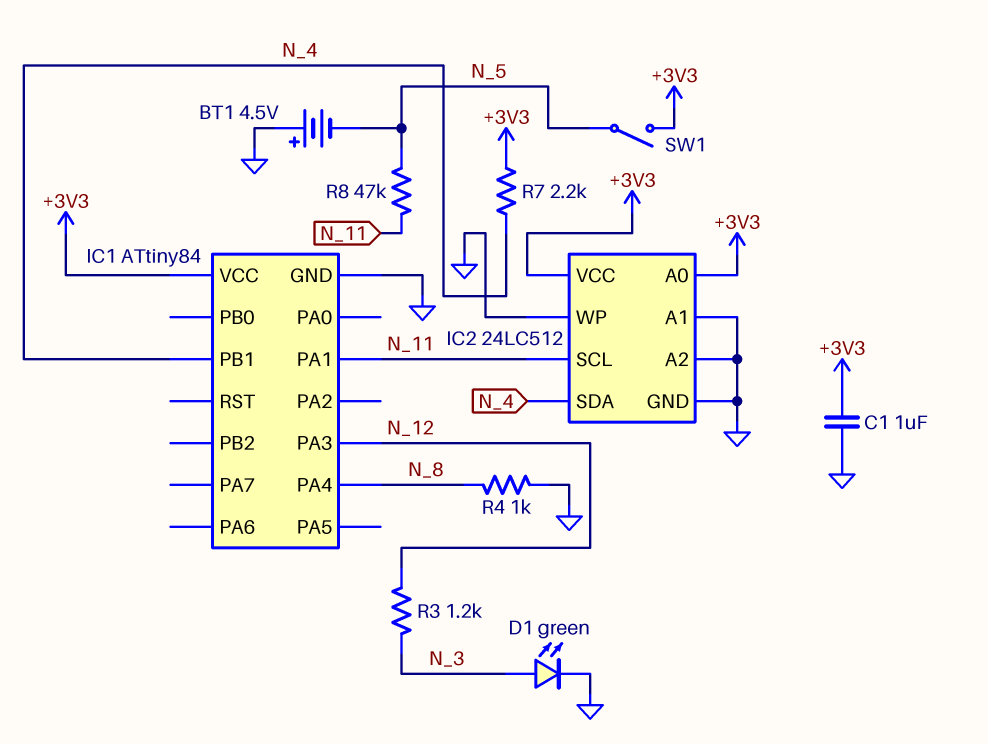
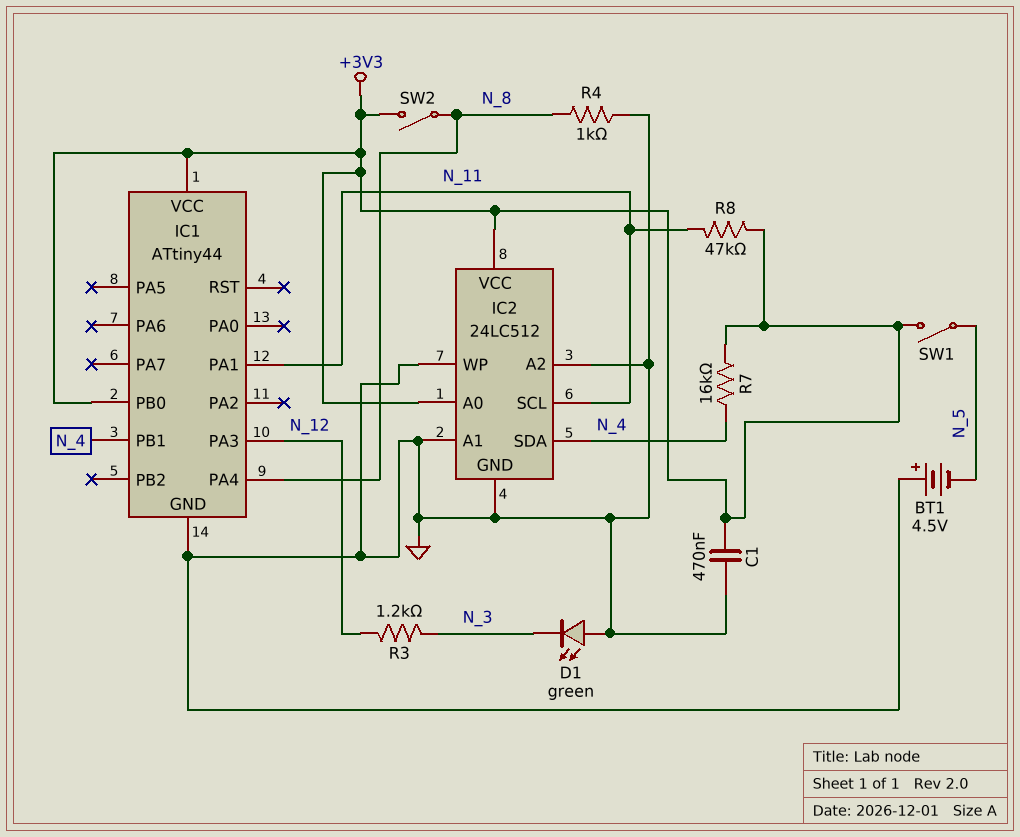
C1: 1uF (+3V3, GND) -> 470nF (+3V3, GND)
D1: LED green (A N_3, K GND) -> LED green (A GND, K N_3)
IC1: ATtiny84 -> ATtiny44
IC1 pin PB0: none -> +3V3
R7: 2.2k (+3V3, N_4) -> 16k (+3V3, N_4)
R8: 47k (N_5, N_11) -> 47k (+3V3, N_11)
SW2: none -> switch (+3V3, N_8)

